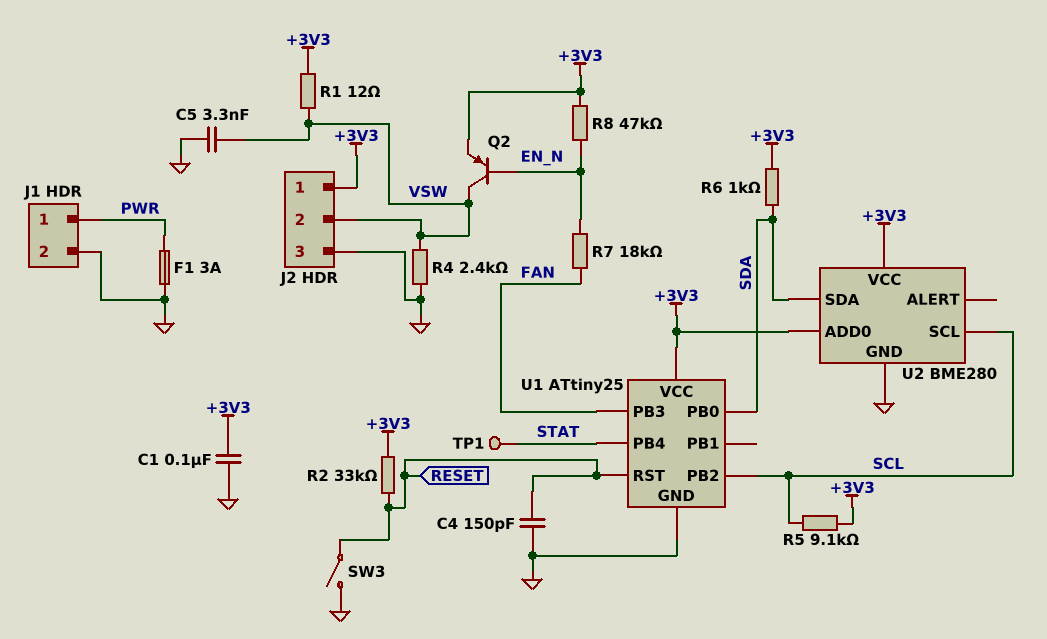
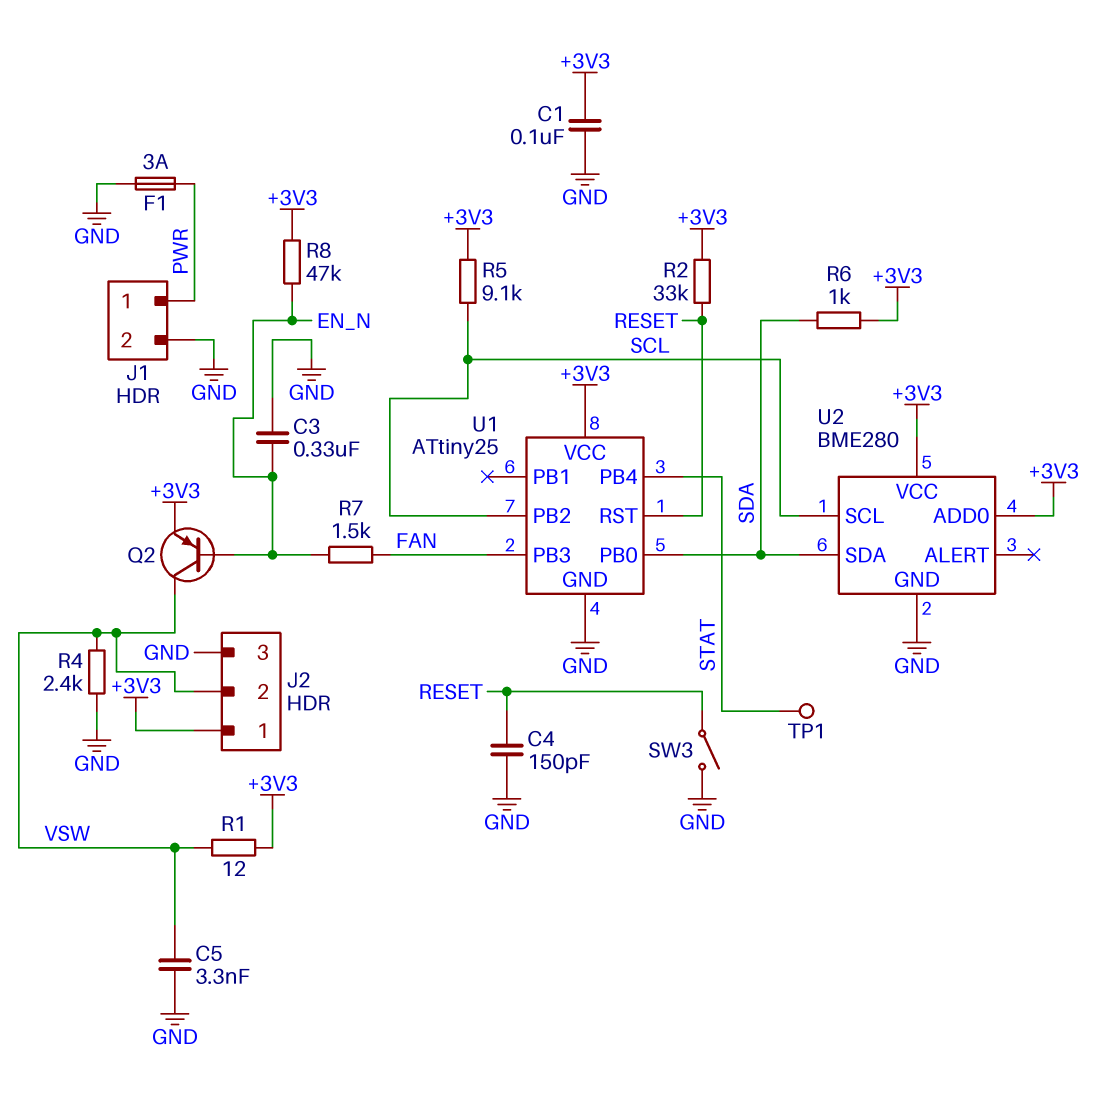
C3: none -> 330nF (EN_N, GND)
R7: 18k (EN_N, FAN) -> 1.5k (EN_N, FAN)

